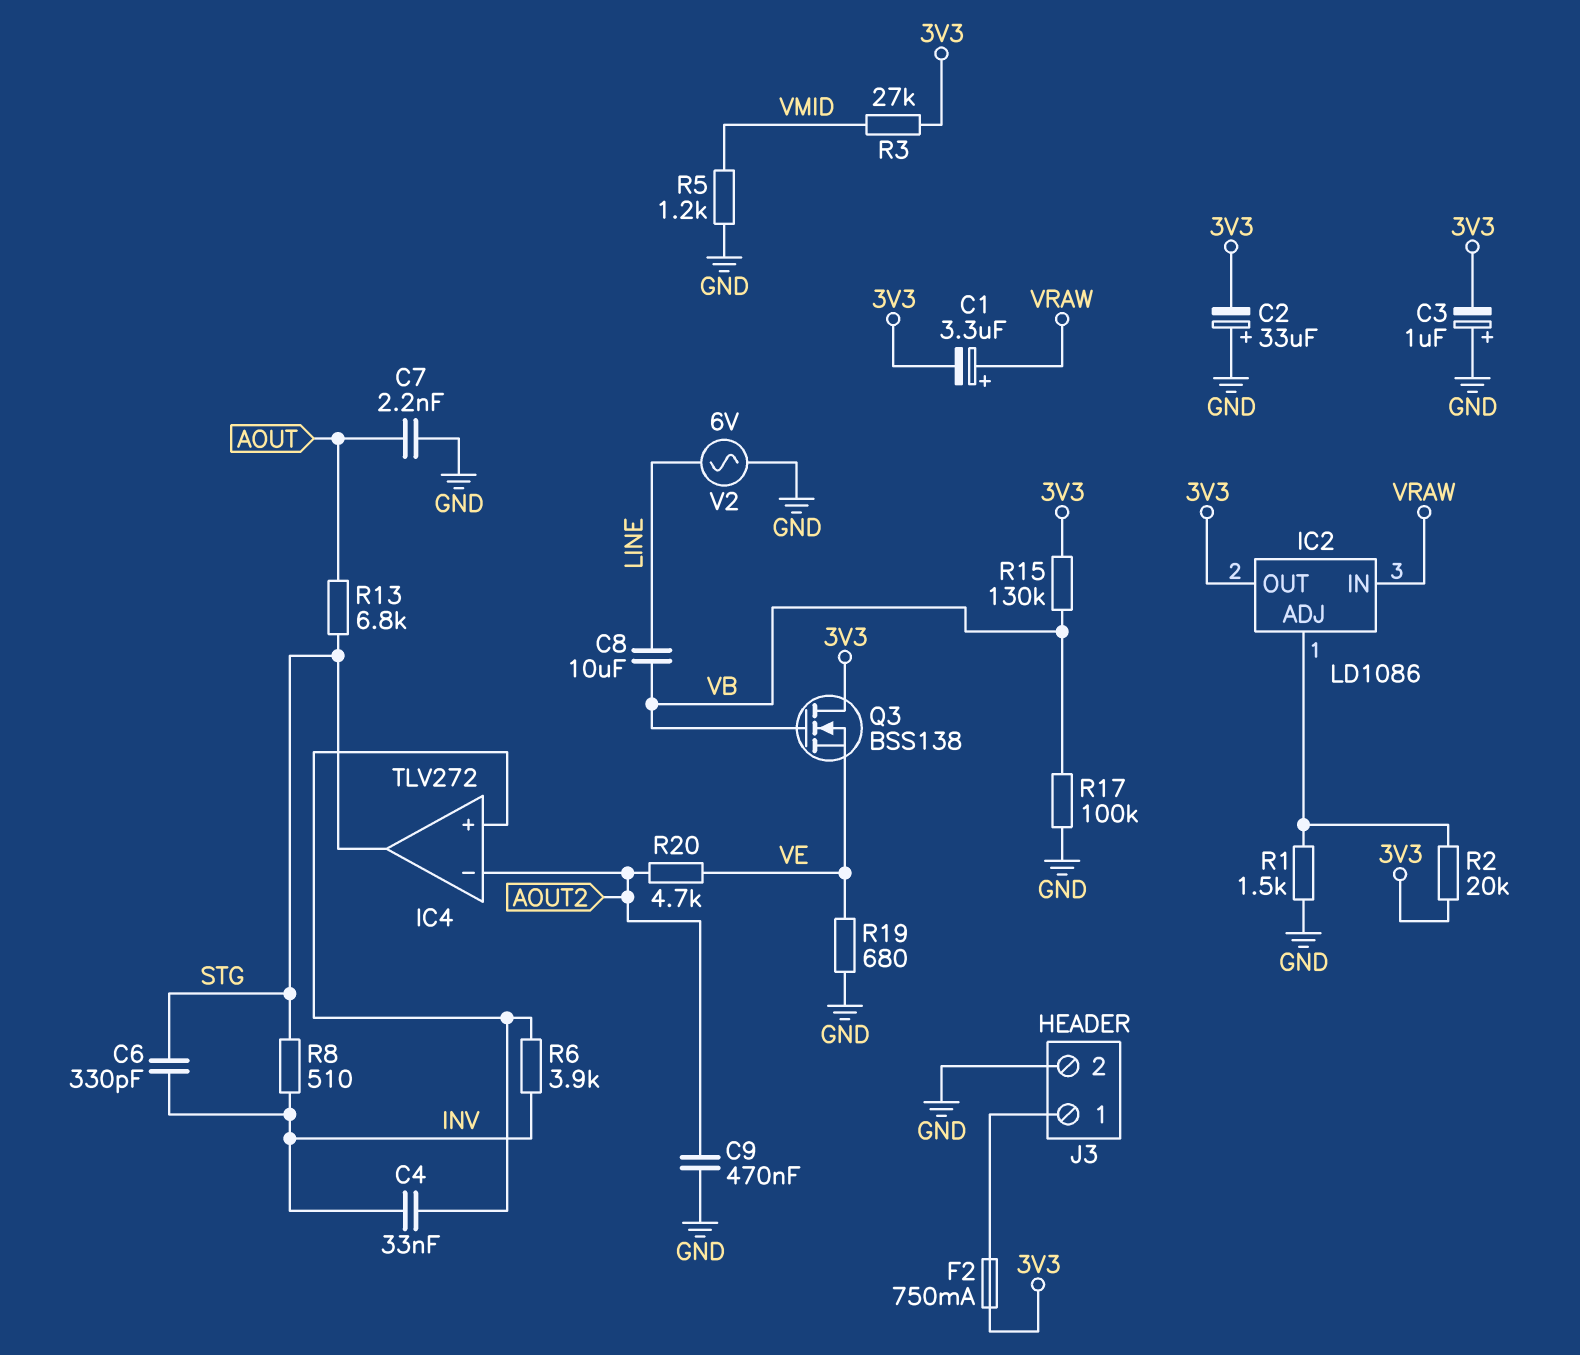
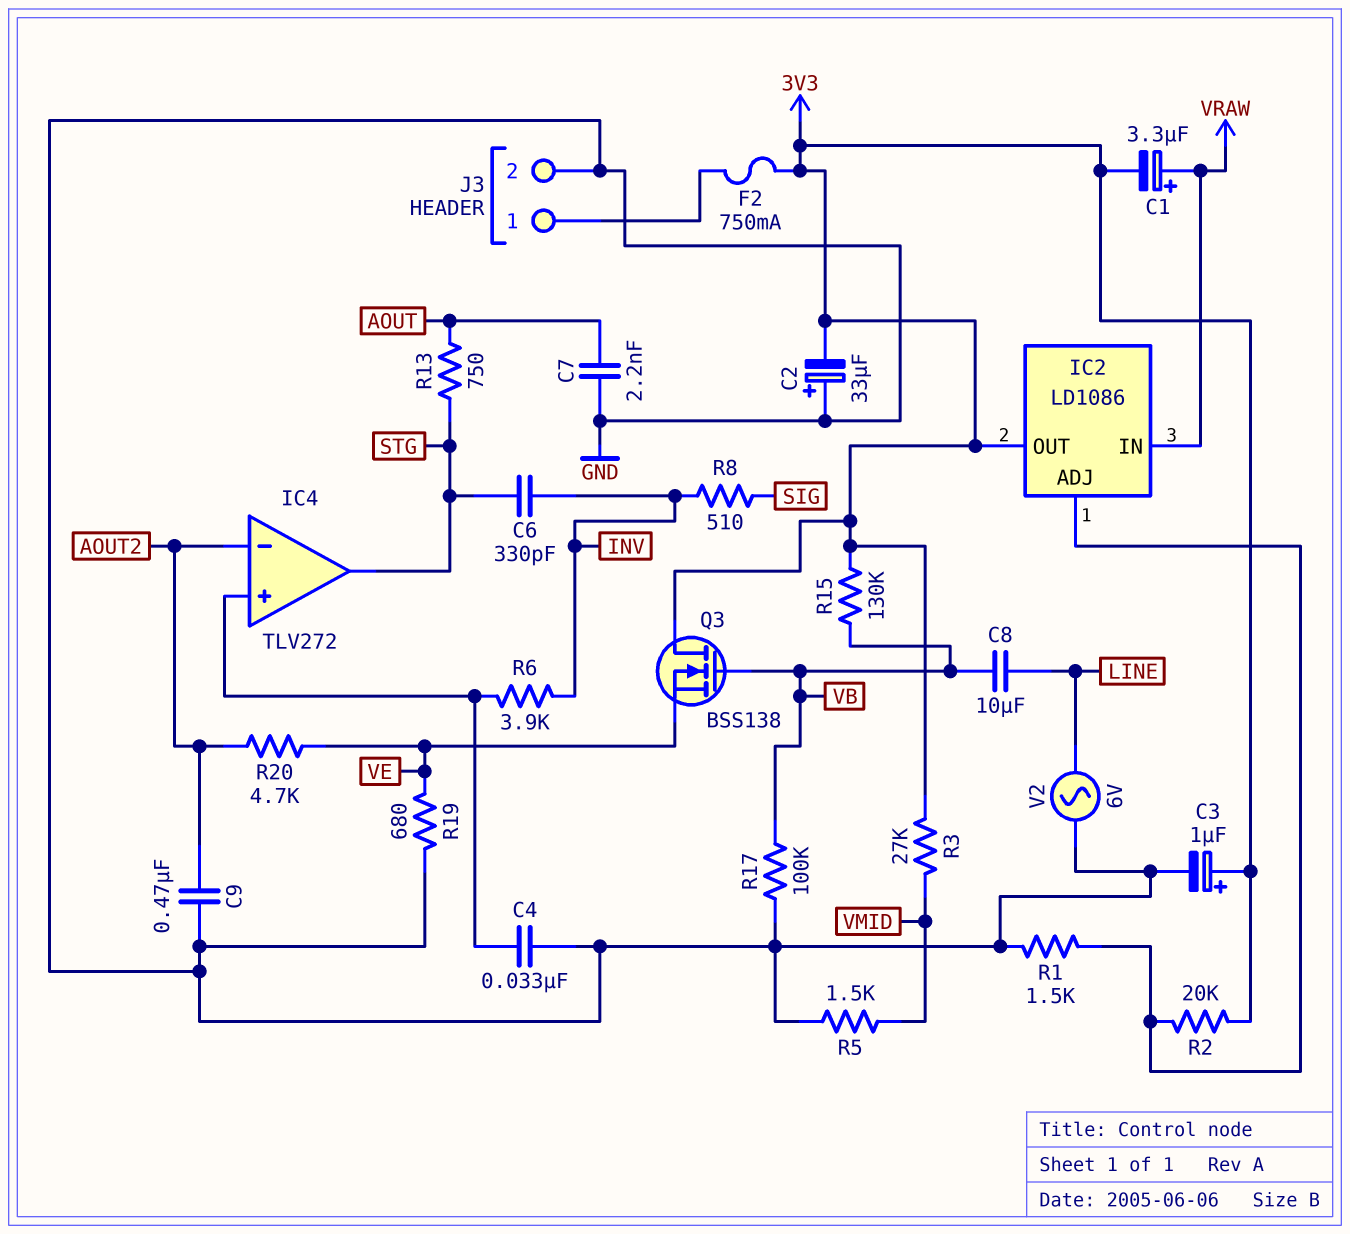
C3: 1uF (plus GND, minus 3V3) -> 1uF (plus 3V3, minus GND)
C4: 33nF (IC4/in+, INV) -> 33nF (GND, IC4/in+)
R5: 1.2k (GND, VMID) -> 1.5k (GND, VMID)
R8: 510 (INV, STG) -> 510 (INV, SIG)
R13: 6.8k (AOUT, STG) -> 750 (AOUT, STG)

